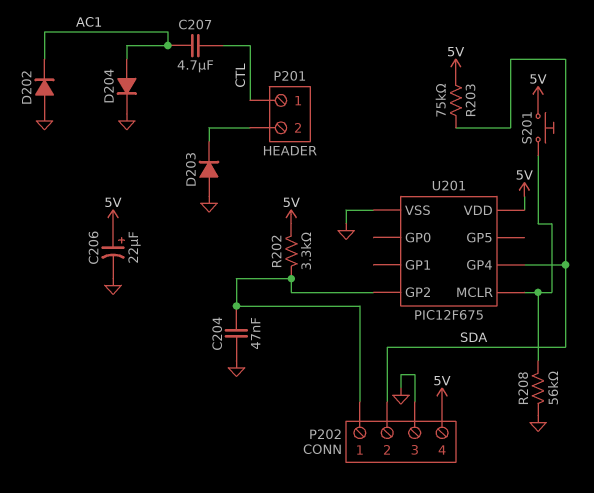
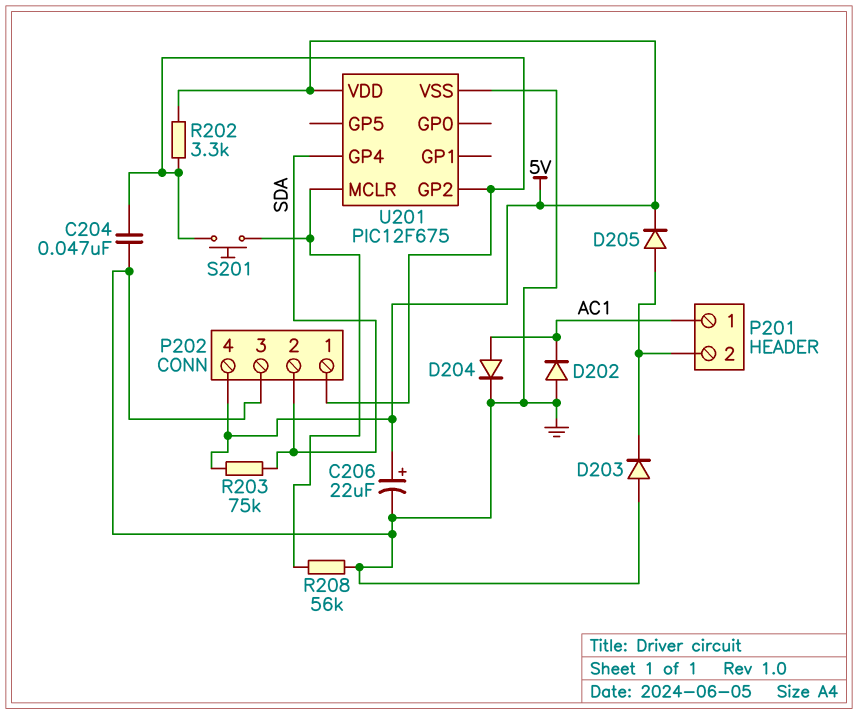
C207: 4.7uF (AC1, CTL) -> none
D205: none -> diode (A P201/2, K 5V)
P201 pin 1: CTL -> AC1
S201: button (5V, U201/MCLR) -> button (P202/1, U201/MCLR)

